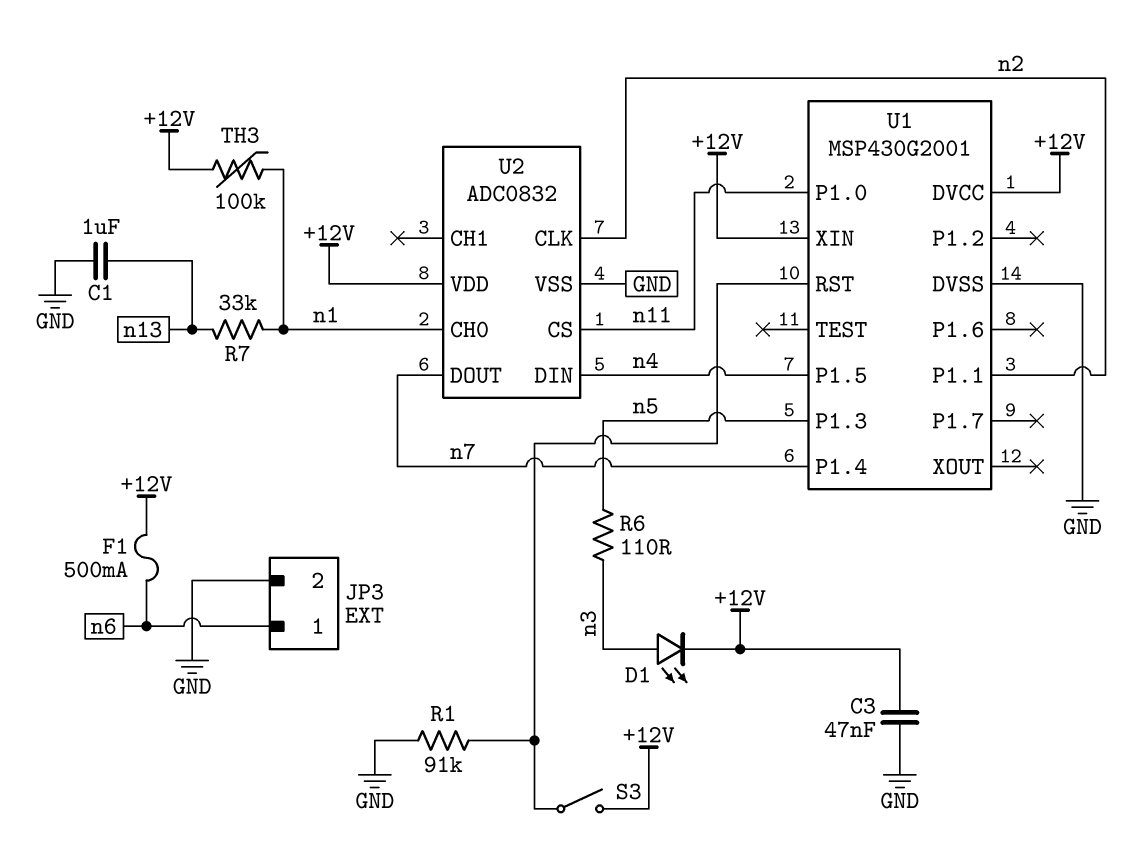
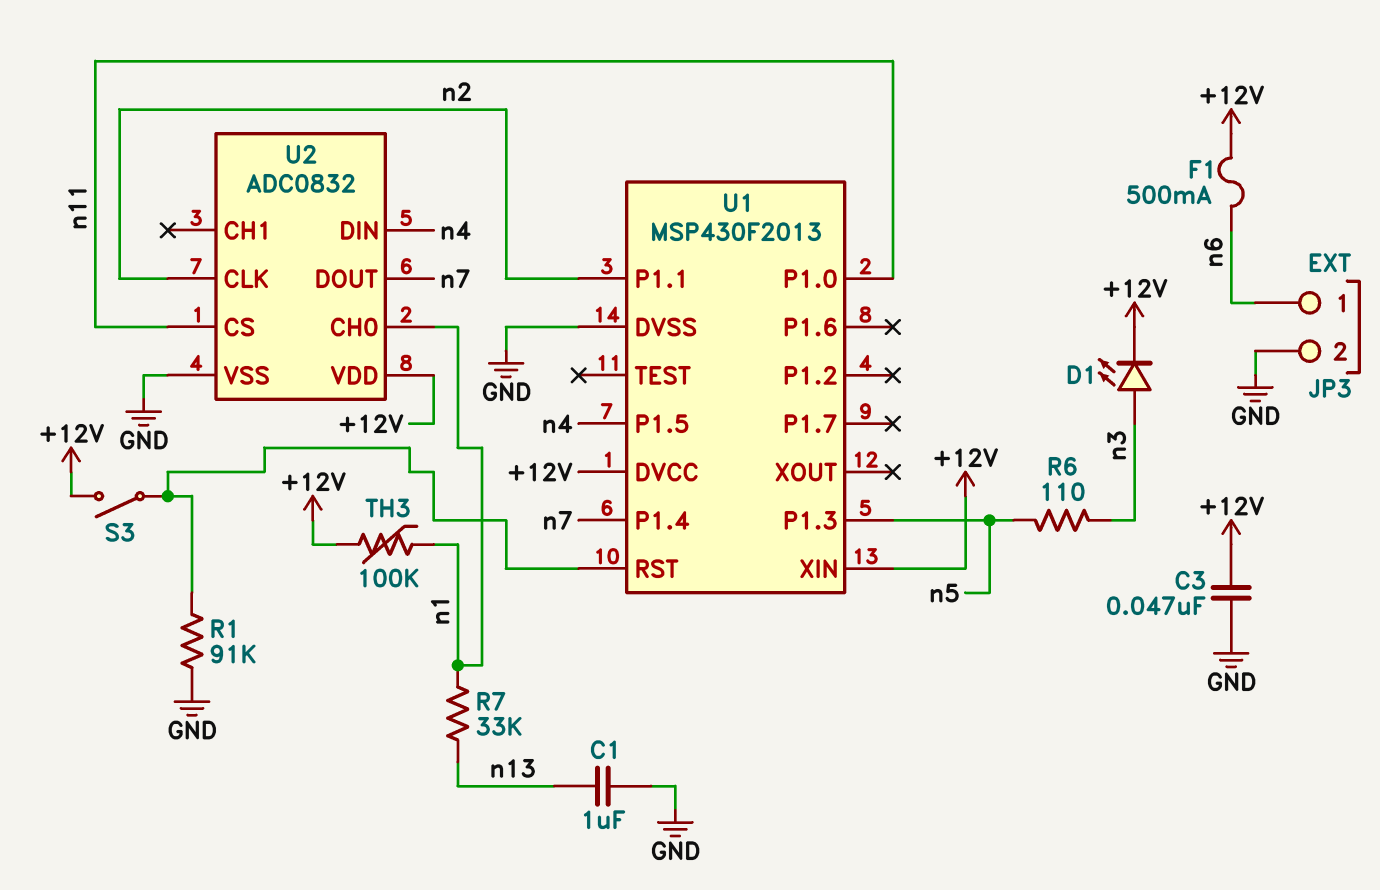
U1: MSP430G2001 -> MSP430F2013

